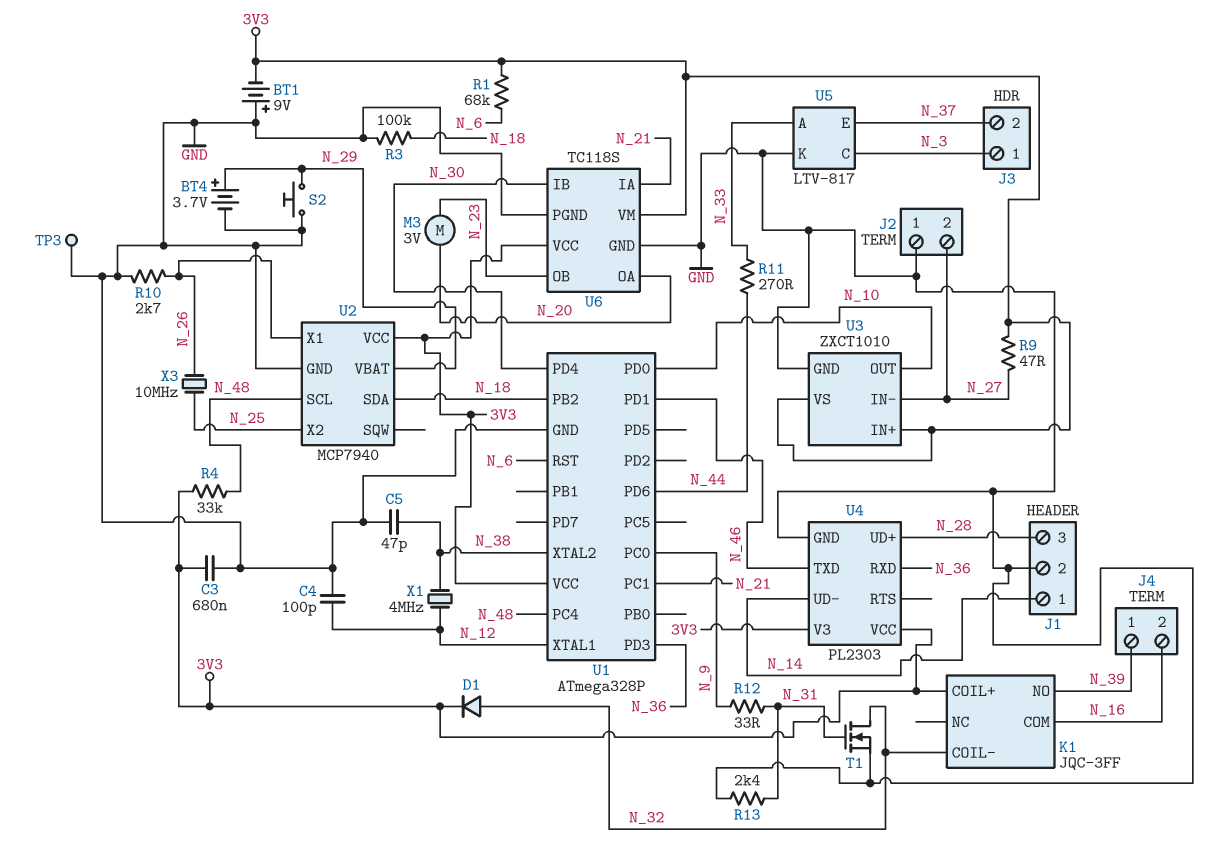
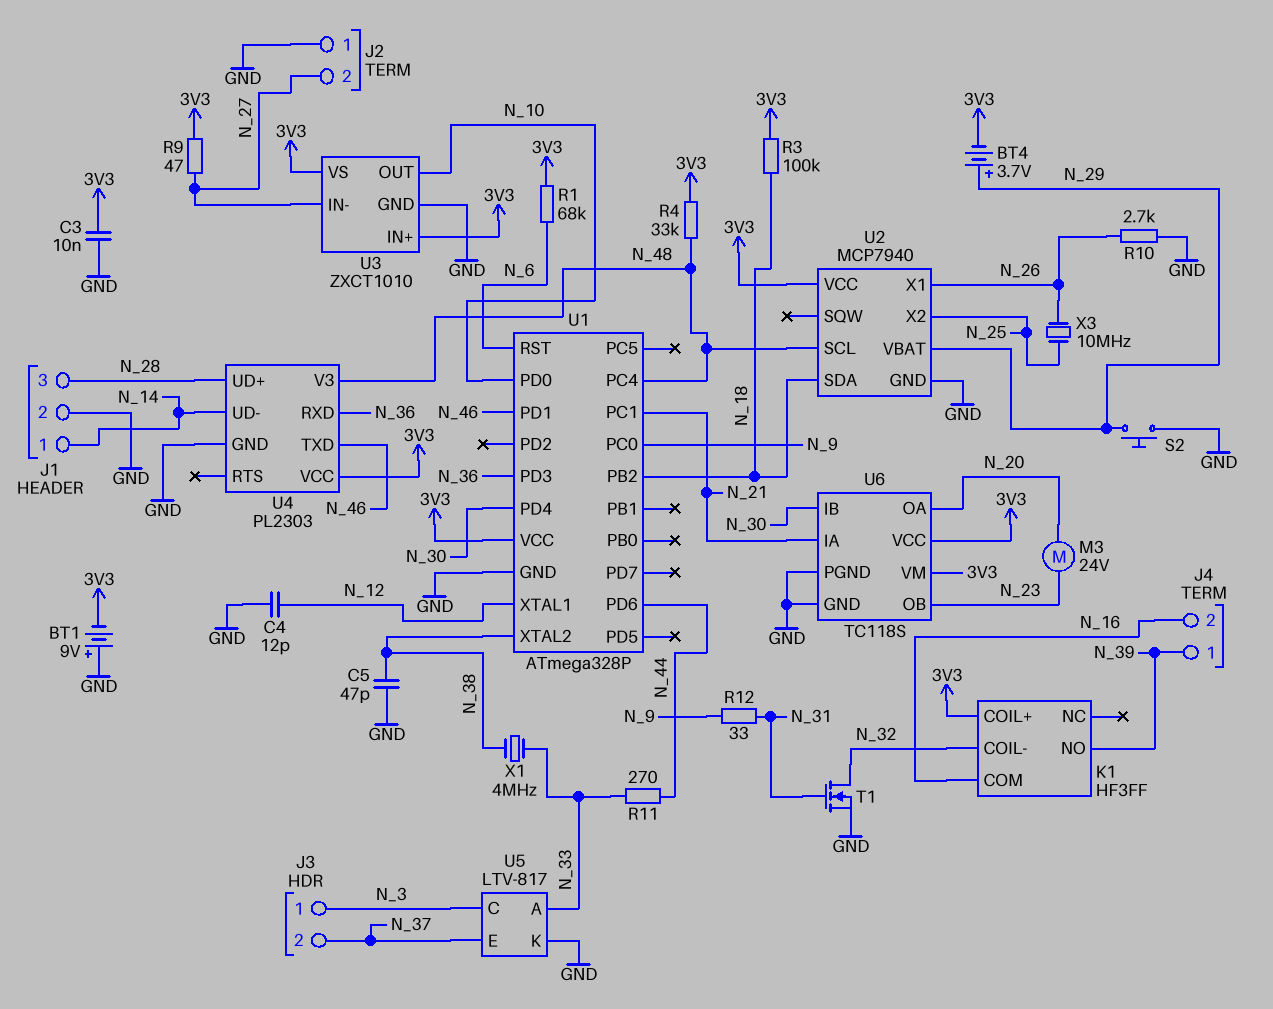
BT4: 3.7V (plus N_29, minus GND) -> 3.7V (plus N_29, minus 3V3)
C3: 680nF (3V3, GND) -> 10nF (3V3, GND)
C4: 100pF (GND, N_12) -> 12pF (GND, N_12)
D1: diode (A N_32, K 3V3) -> none
K1: JQC-3FF -> HF3FF
M3: motor 3V (N_20, N_23) -> motor 24V (N_20, N_23)
R3: 100k (GND, N_18) -> 100k (3V3, N_18)
R13: 2.4k (GND, N_31) -> none
TP3: test point (GND) -> none
U4 pin V3: 3V3 -> N_48
X1: 4MHz (N_12, N_38) -> 4MHz (N_33, N_38)

